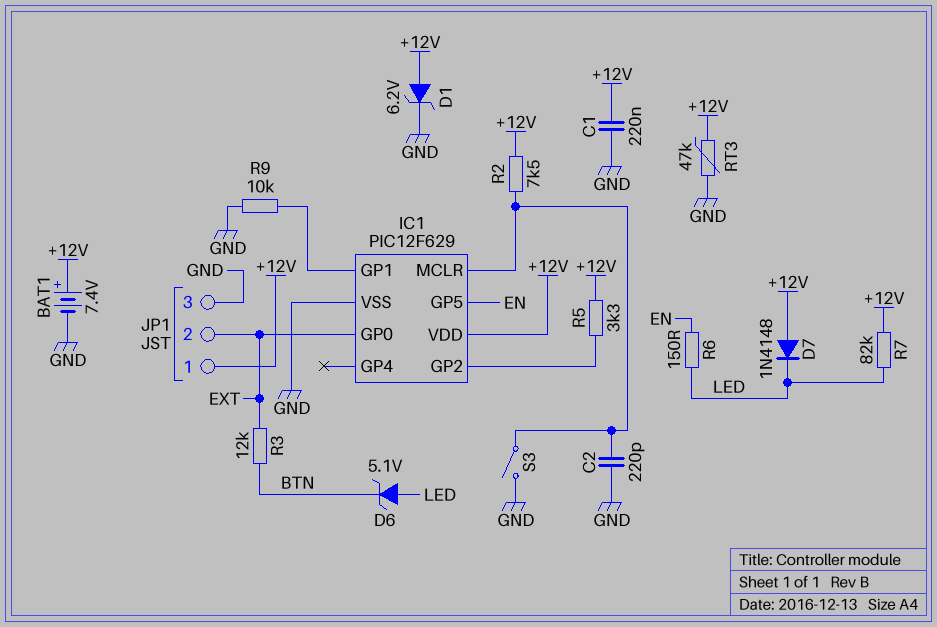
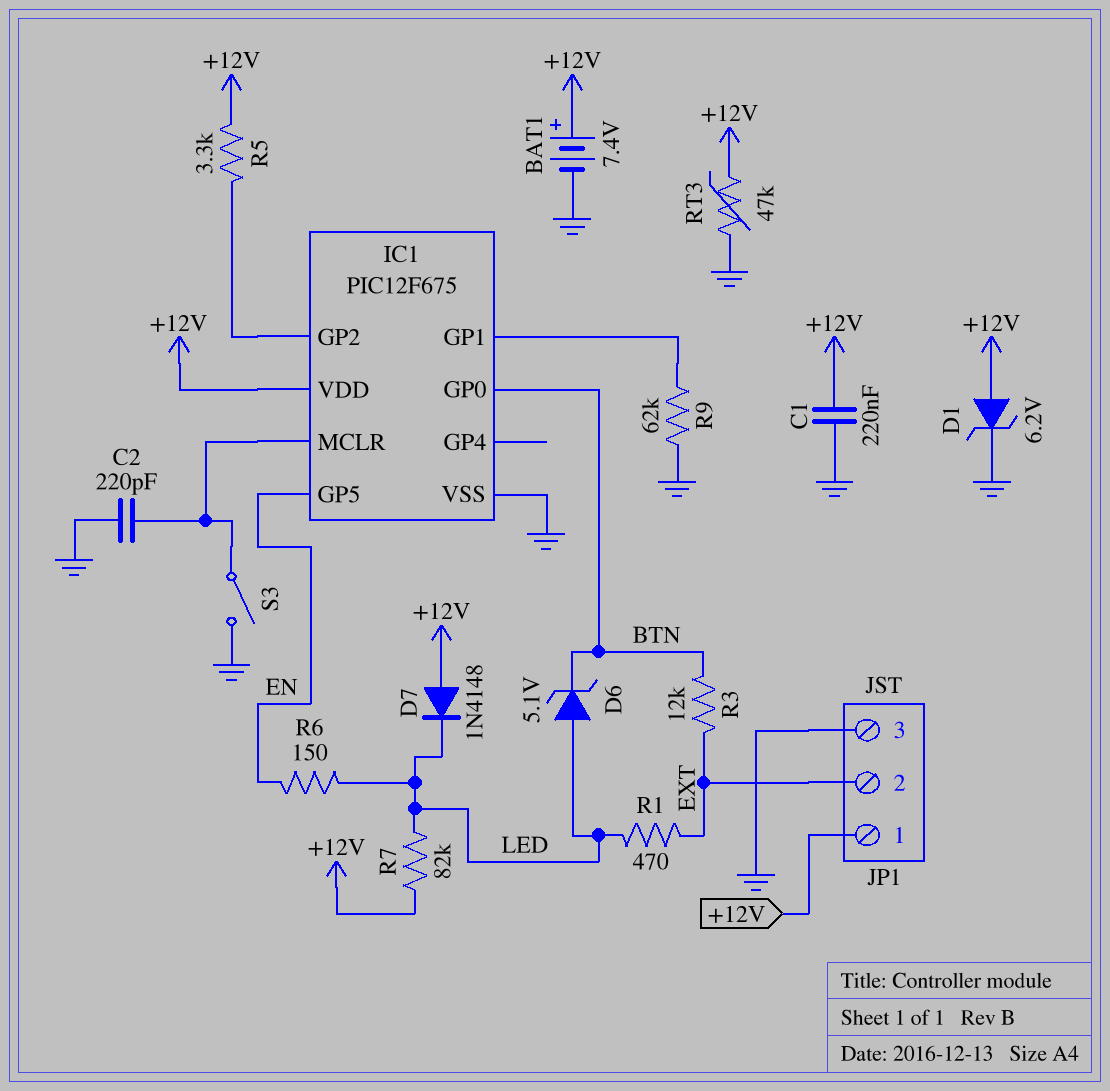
IC1: PIC12F629 -> PIC12F675
IC1 pin GP0: EXT -> BTN
R1: none -> 470 (EXT, LED)
R2: 7.5k (+12V, IC1/MCLR) -> none
R9: 10k (GND, IC1/GP1) -> 62k (GND, IC1/GP1)

